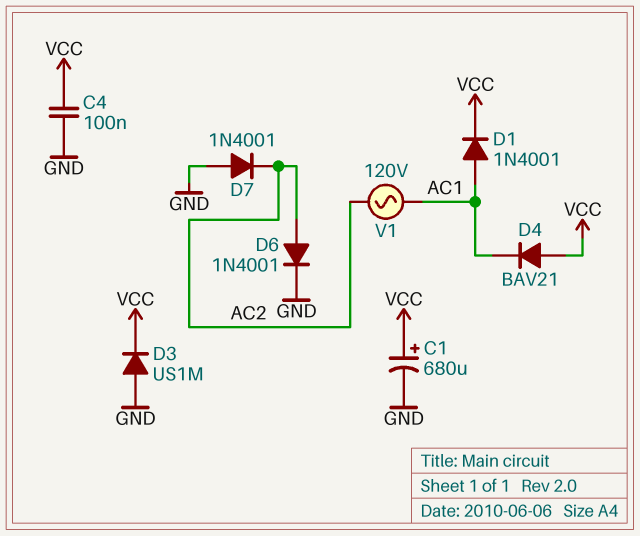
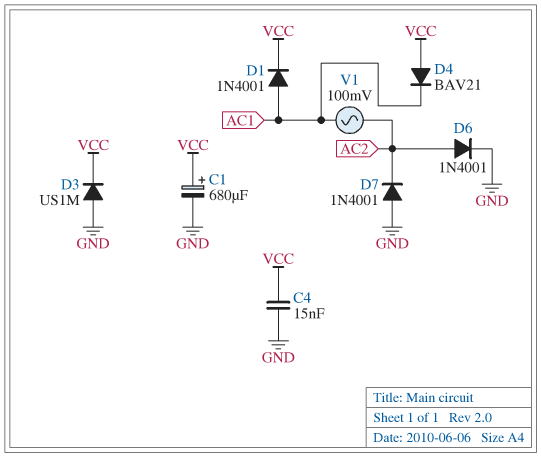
C4: 100nF (GND, VCC) -> 15nF (GND, VCC)
V1: AC 120V (AC1, AC2) -> AC 100mV (AC1, AC2)

